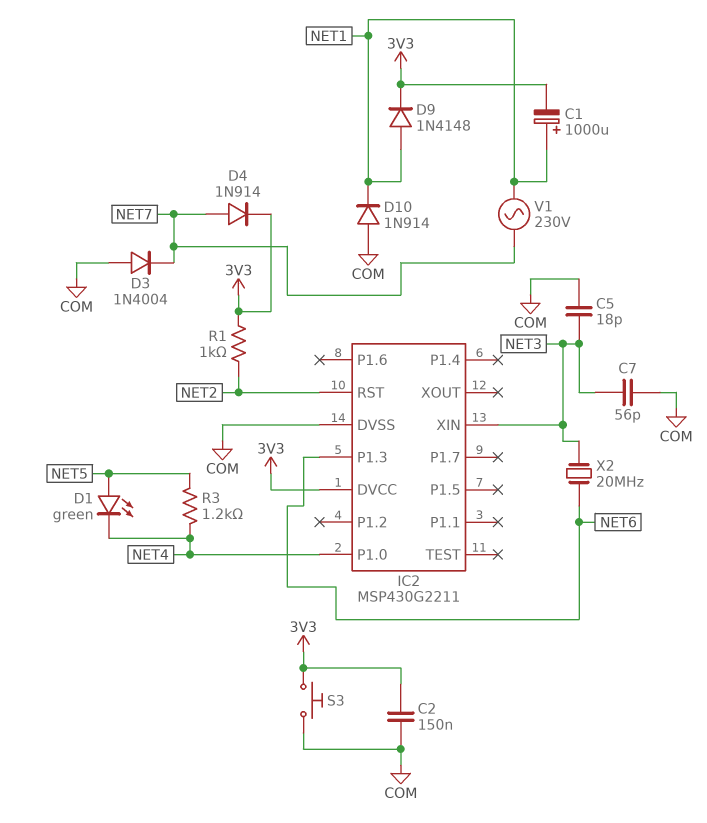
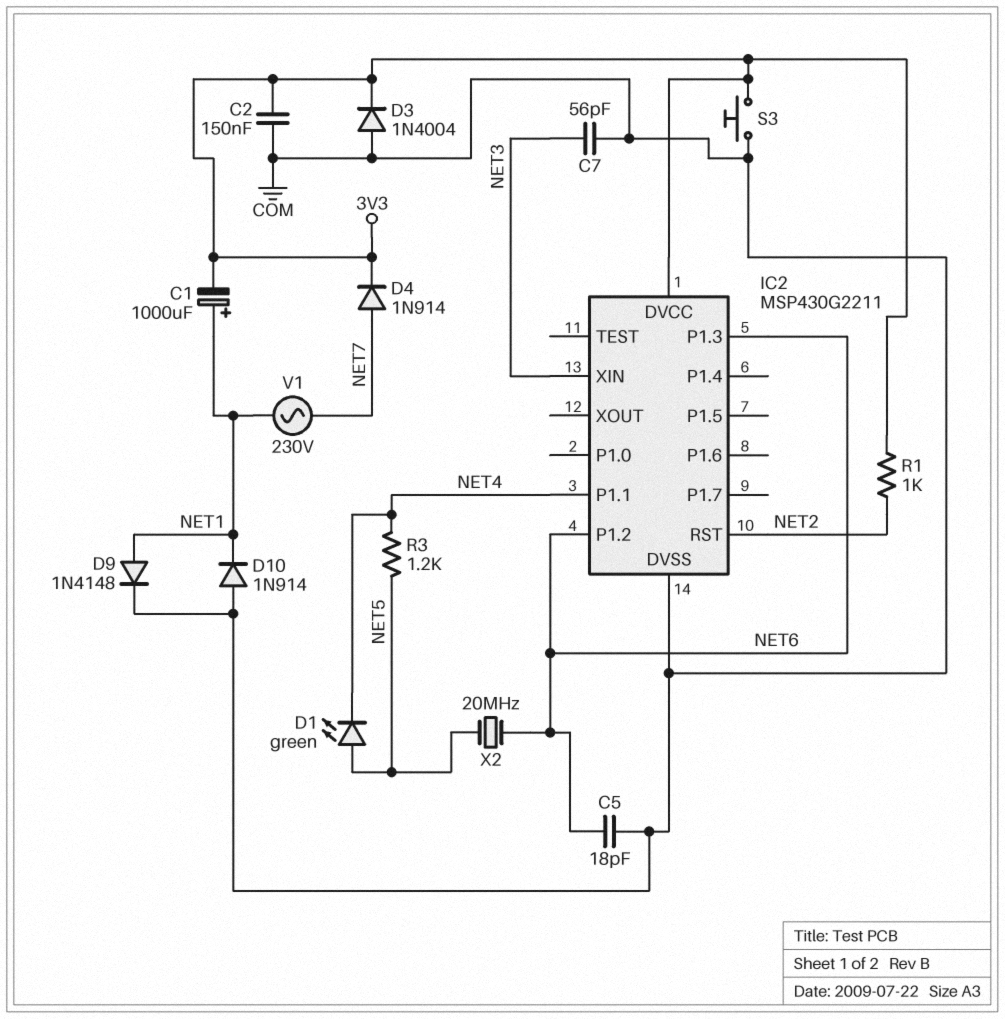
C5: 18pF (COM, NET3) -> 18pF (COM, NET6)
D3: diode 1N4004 (A COM, K NET7) -> diode 1N4004 (A COM, K 3V3)
D9: diode 1N4148 (A NET1, K 3V3) -> diode 1N4148 (A NET1, K COM)
IC2 pin P1.0: NET4 -> none
IC2 pin P1.1: none -> NET4
IC2 pin P1.2: none -> NET6
X2: 20MHz (NET3, NET6) -> 20MHz (NET5, NET6)

